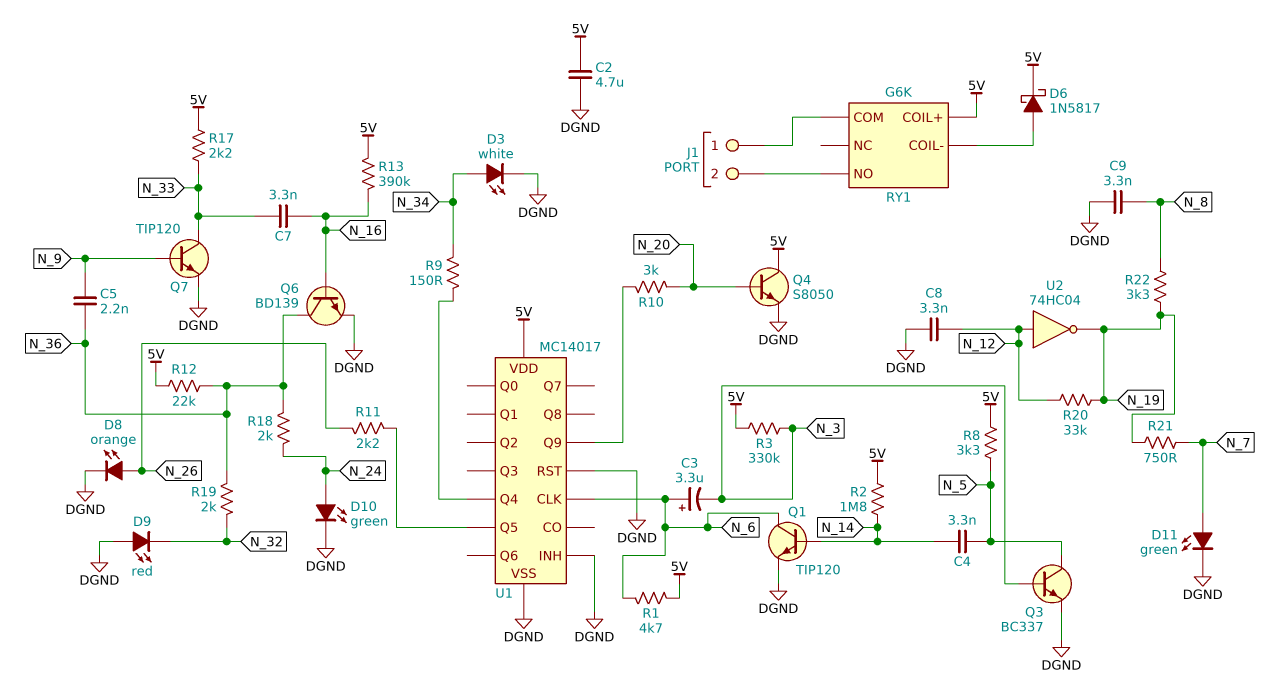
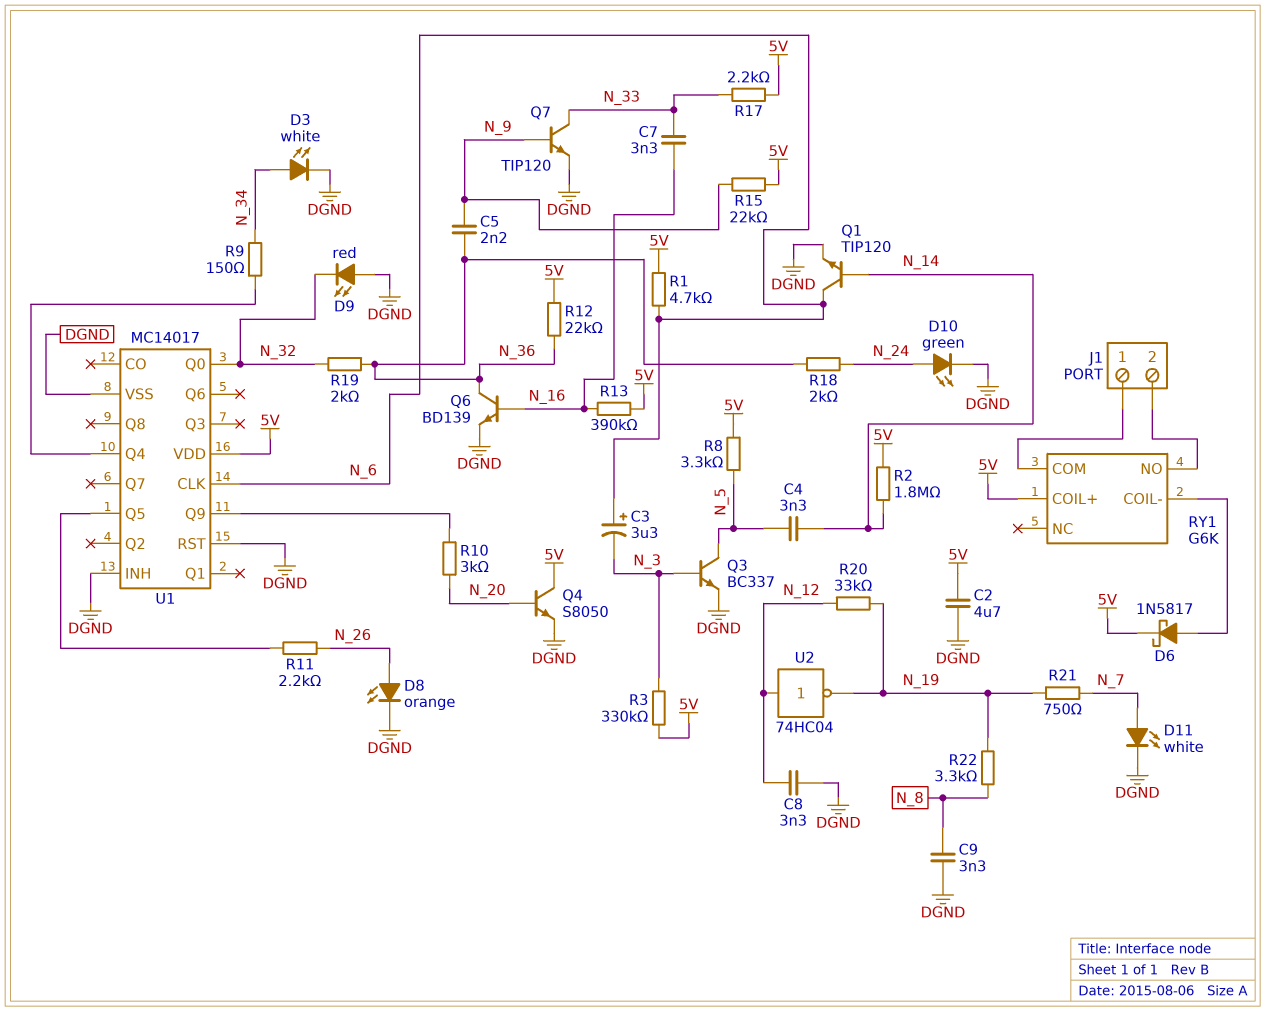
D11: LED green (A N_7, K DGND) -> LED white (A N_7, K DGND)
R15: none -> 22k (5V, N_9)
U1 pin Q0: none -> N_32

